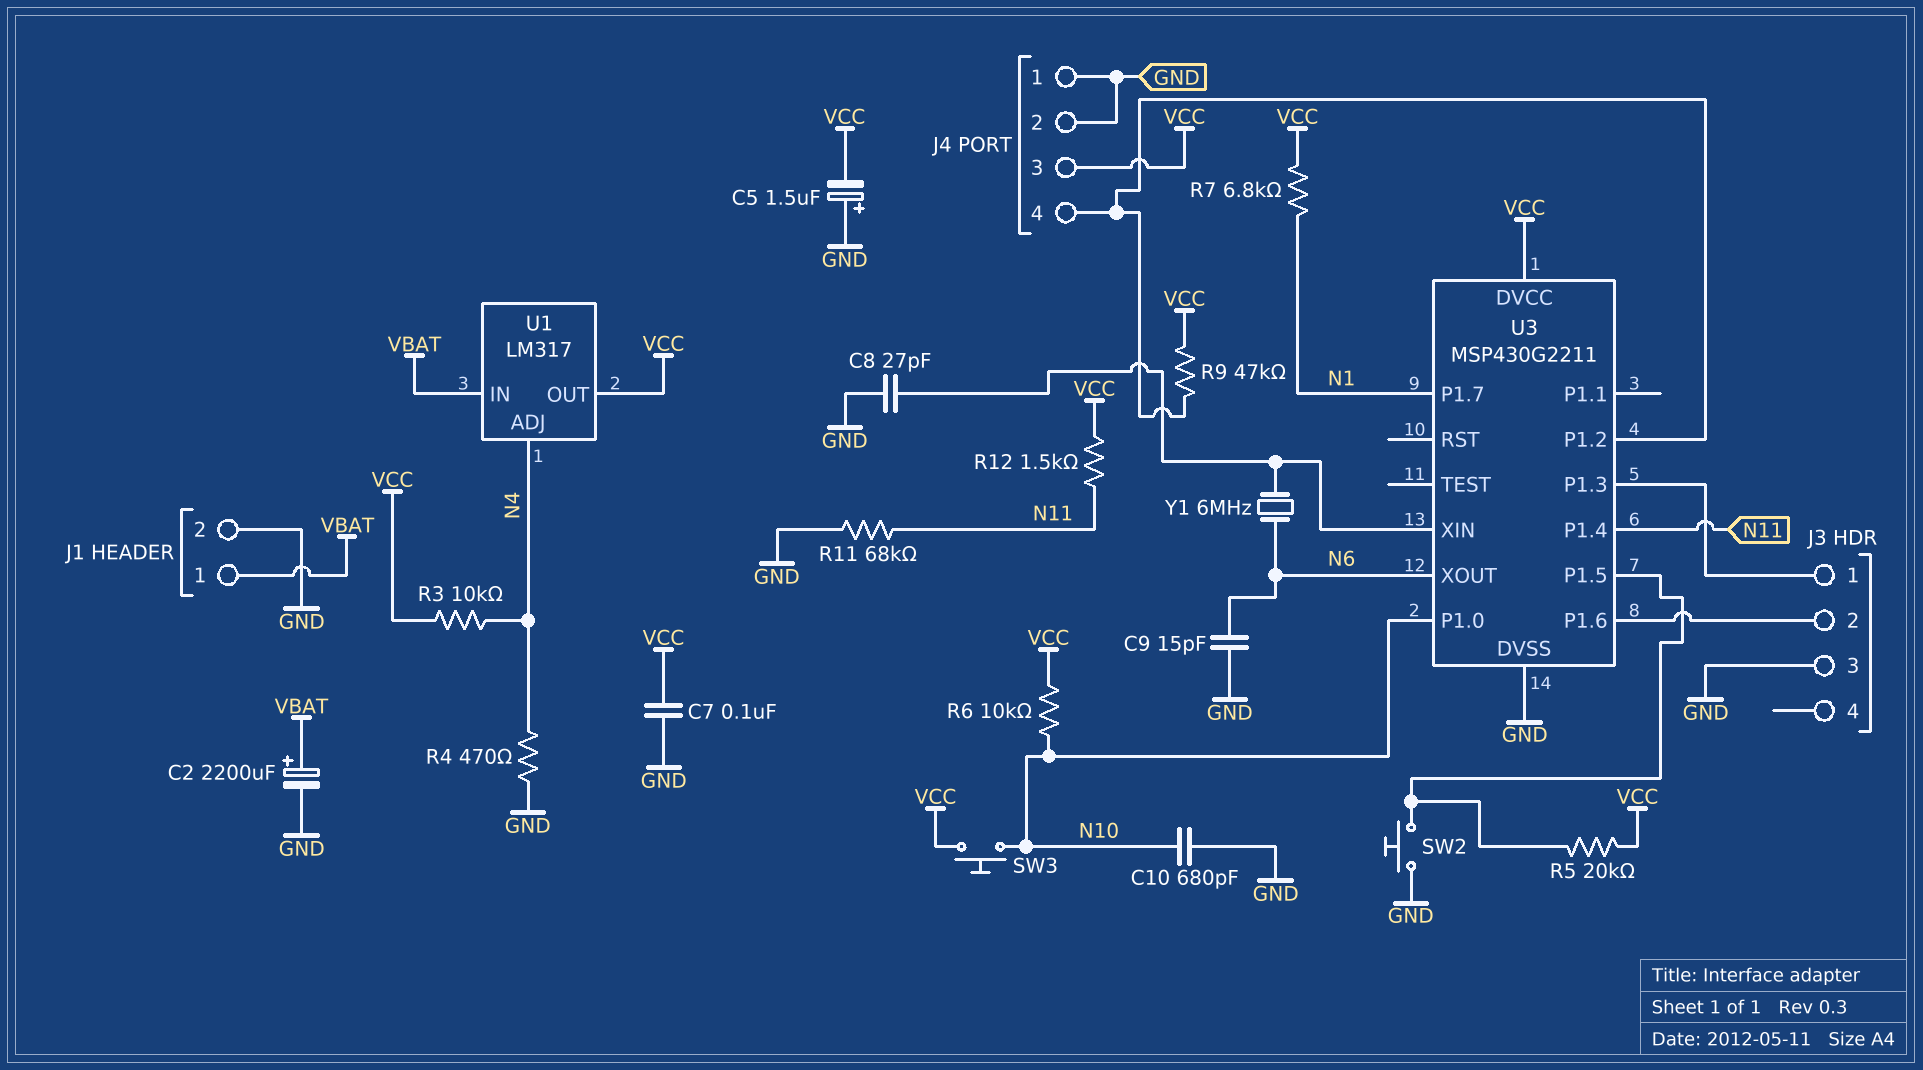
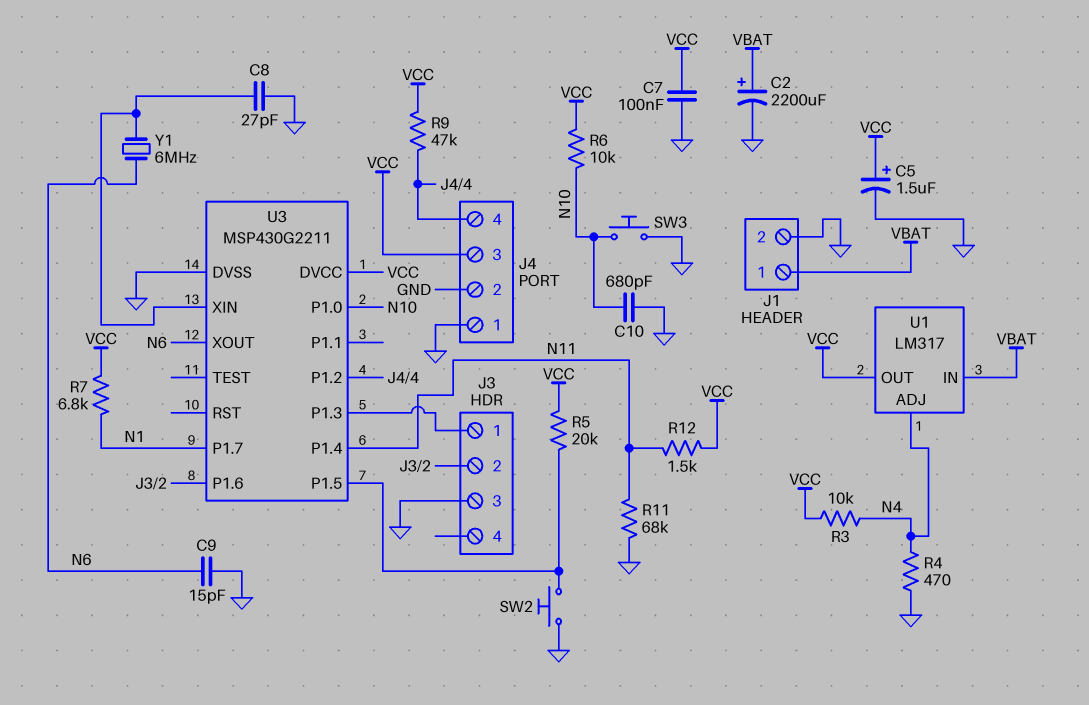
C5: 1.5uF (plus GND, minus VCC) -> 1.5uF (plus VCC, minus GND)
SW3: button (N10, VCC) -> button (GND, N10)

